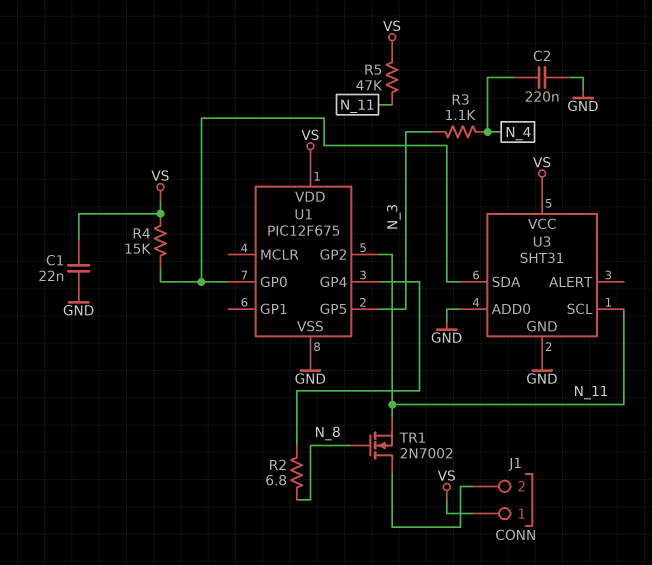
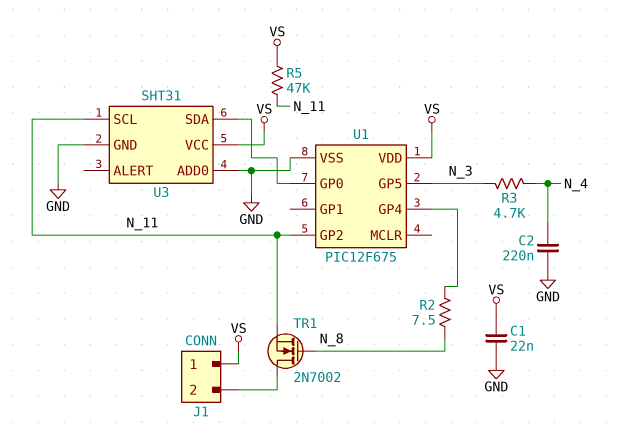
R2: 6.8 (N_8, U1/GP4) -> 7.5 (N_8, U1/GP4)
R3: 1.1k (N_3, N_4) -> 4.7k (N_3, N_4)
R4: 15k (U1/GP0, VS) -> none

